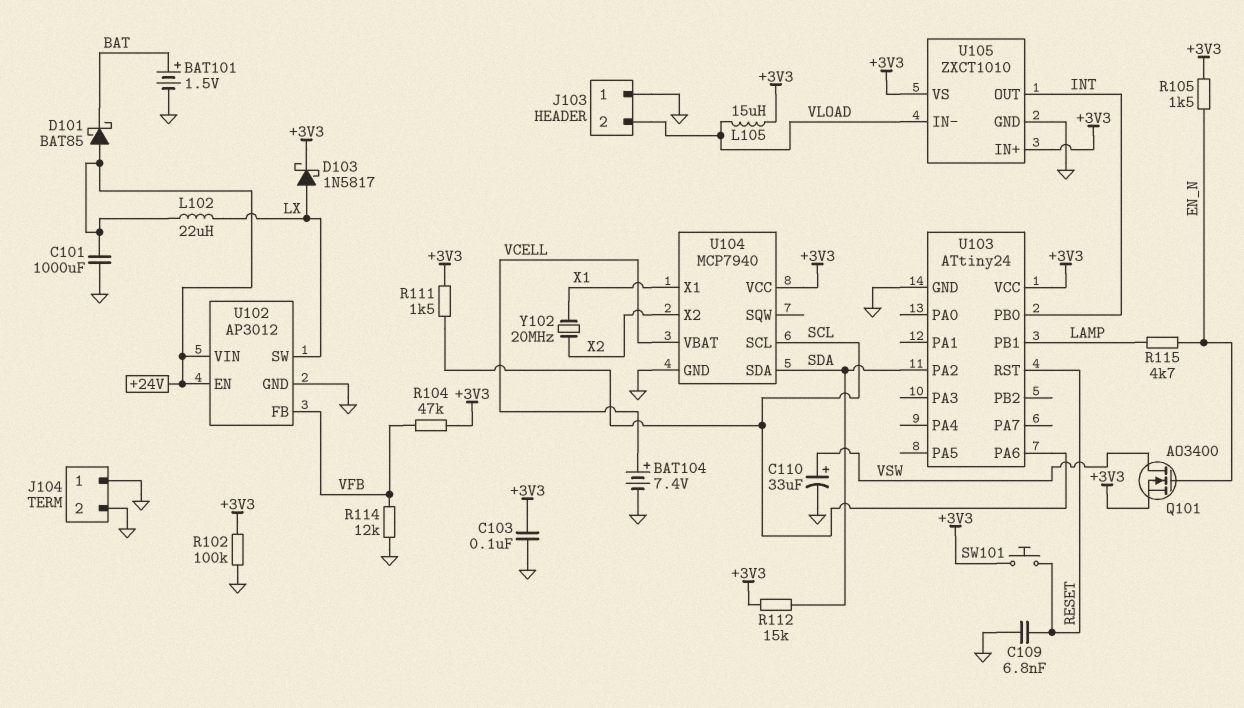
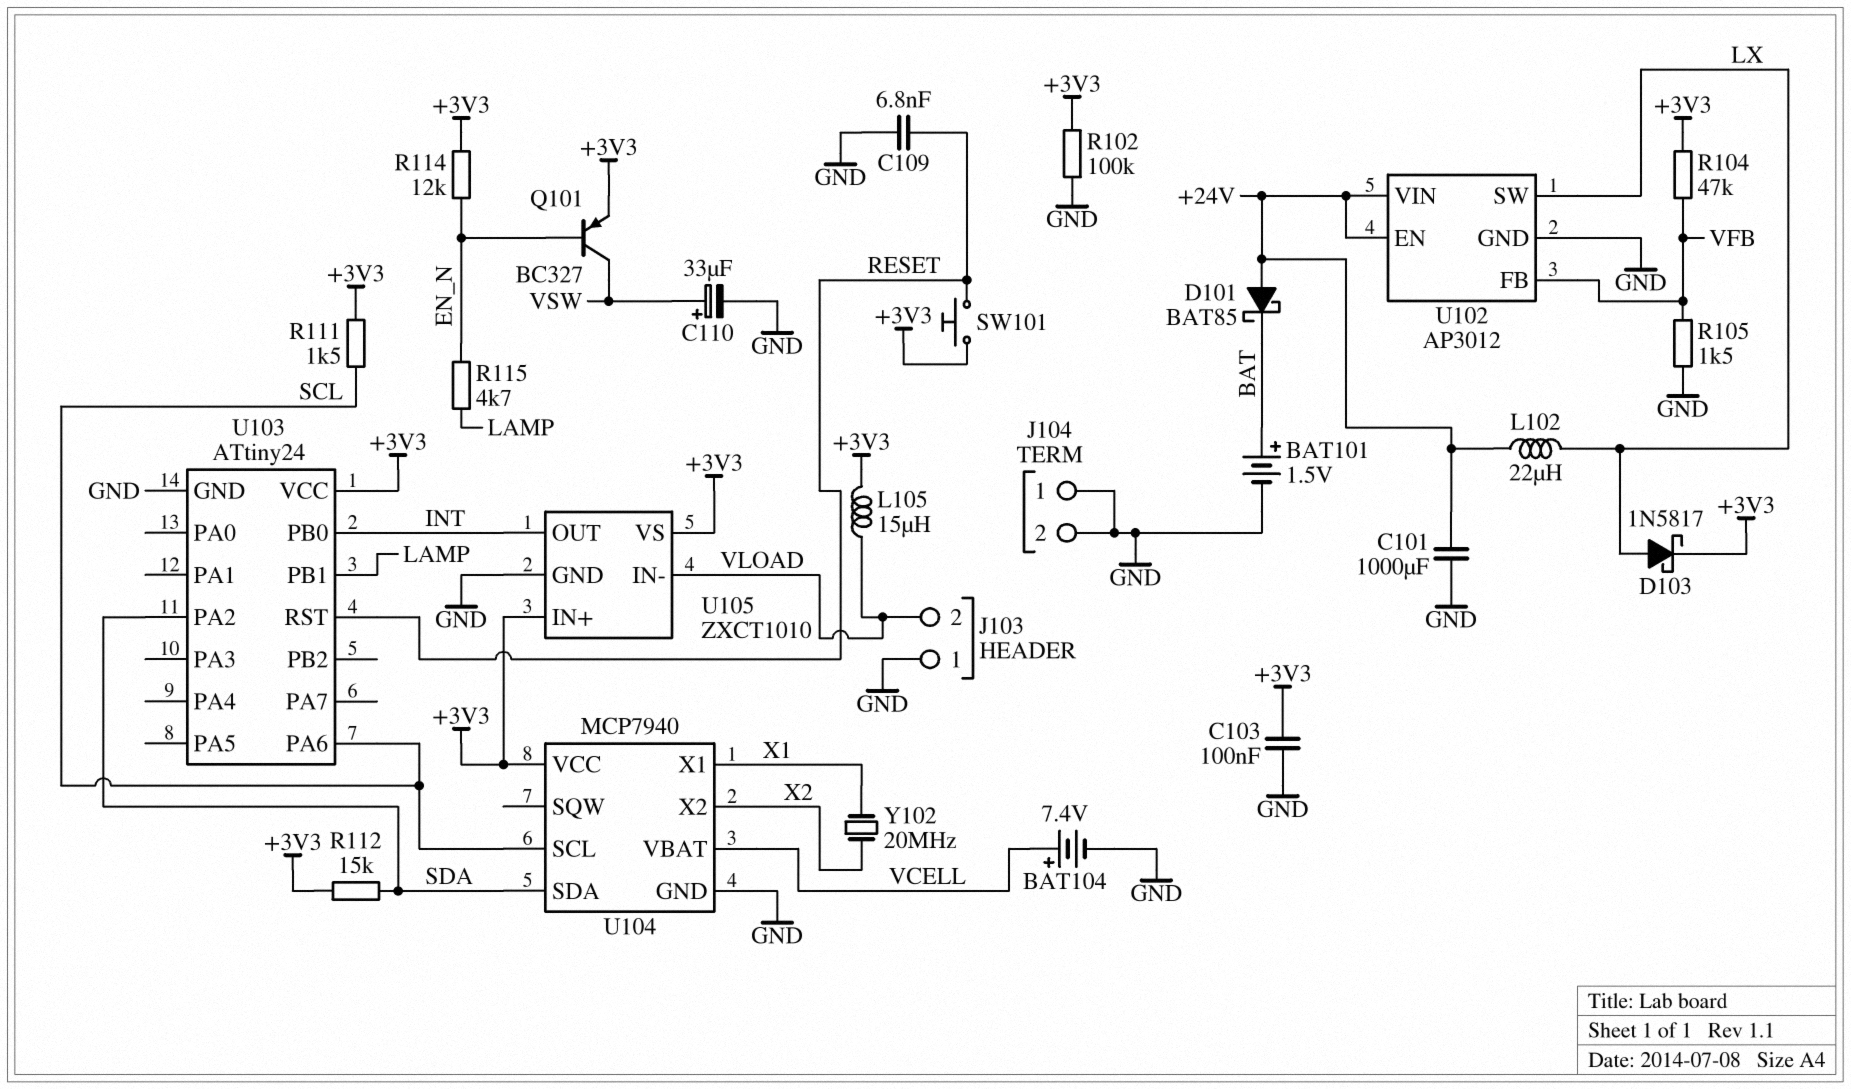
Q101: NMOS AO3400 (G EN_N, D VSW, S +3V3) -> PNP BC327 (B EN_N, C VSW, E +3V3)
R105: 1.5k (+3V3, EN_N) -> 1.5k (GND, VFB)
R114: 12k (GND, VFB) -> 12k (+3V3, EN_N)

